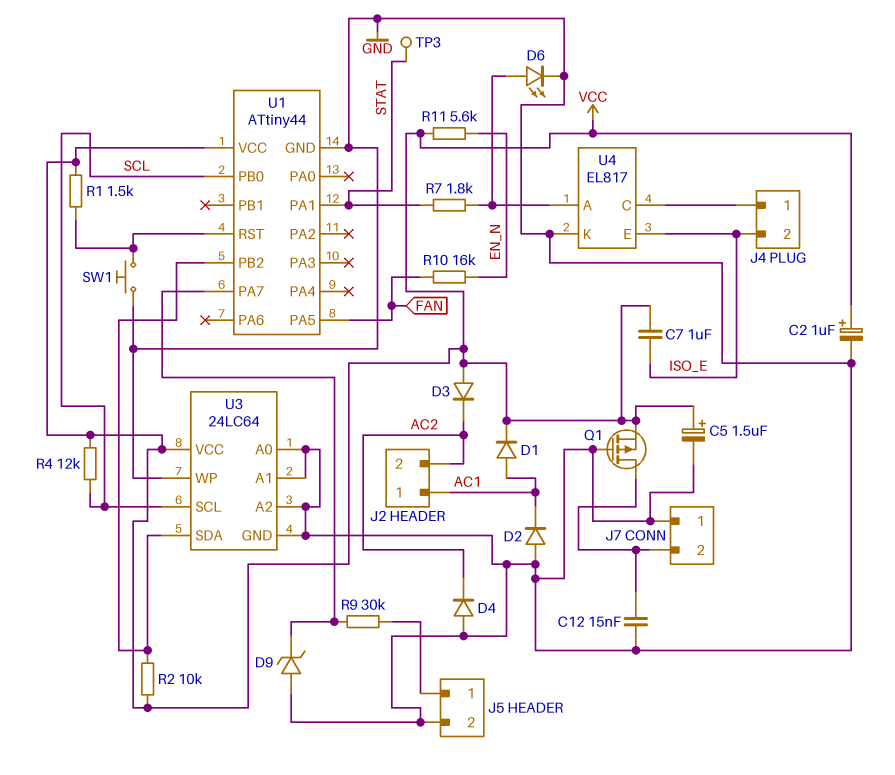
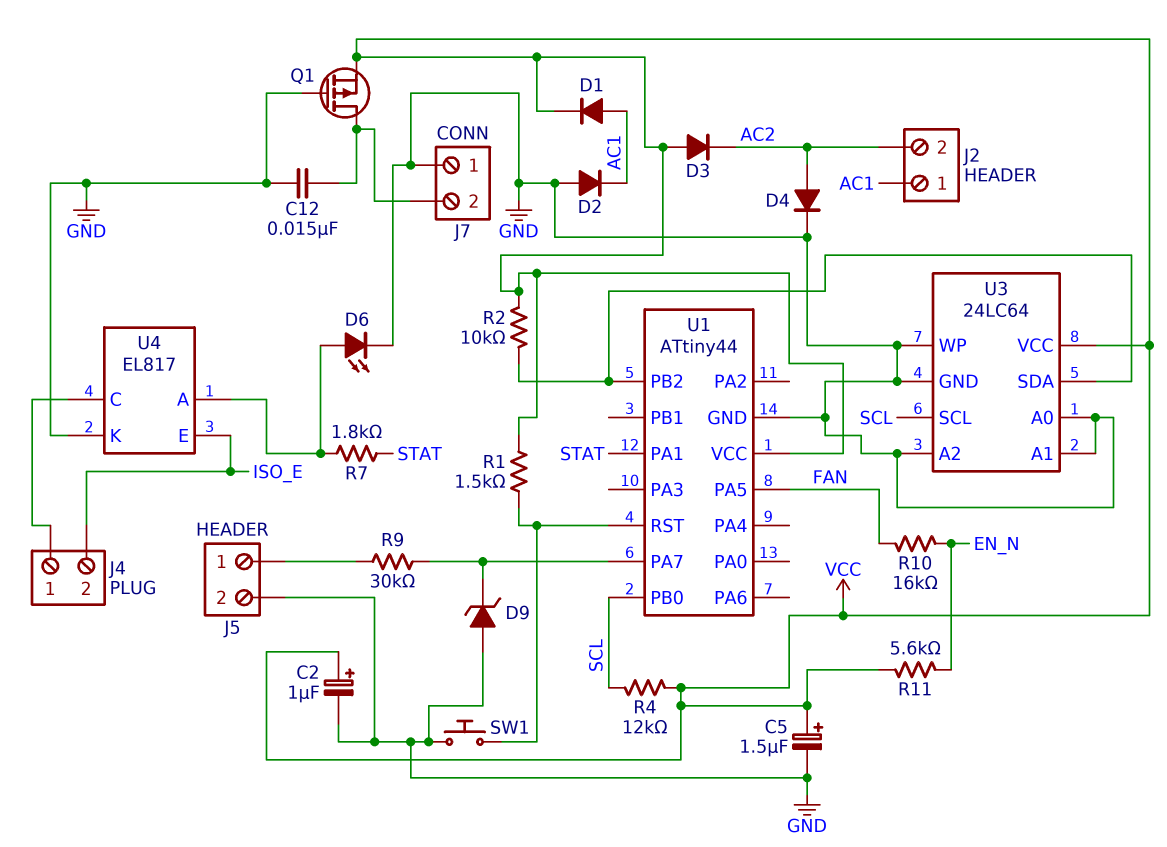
C7: 1uF (ISO_E, VCC) -> none
D4: diode (A GND, K AC2) -> diode (A AC2, K GND)
TP3: test point (STAT) -> none

